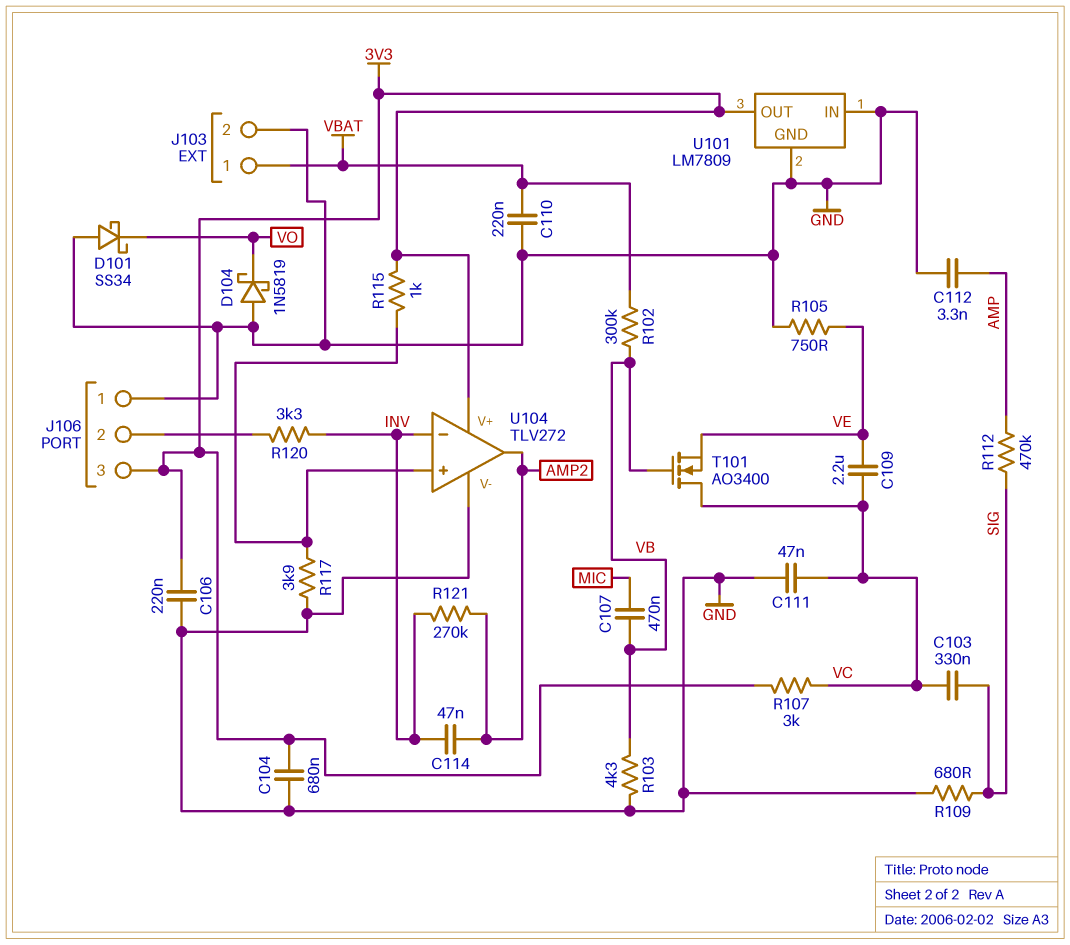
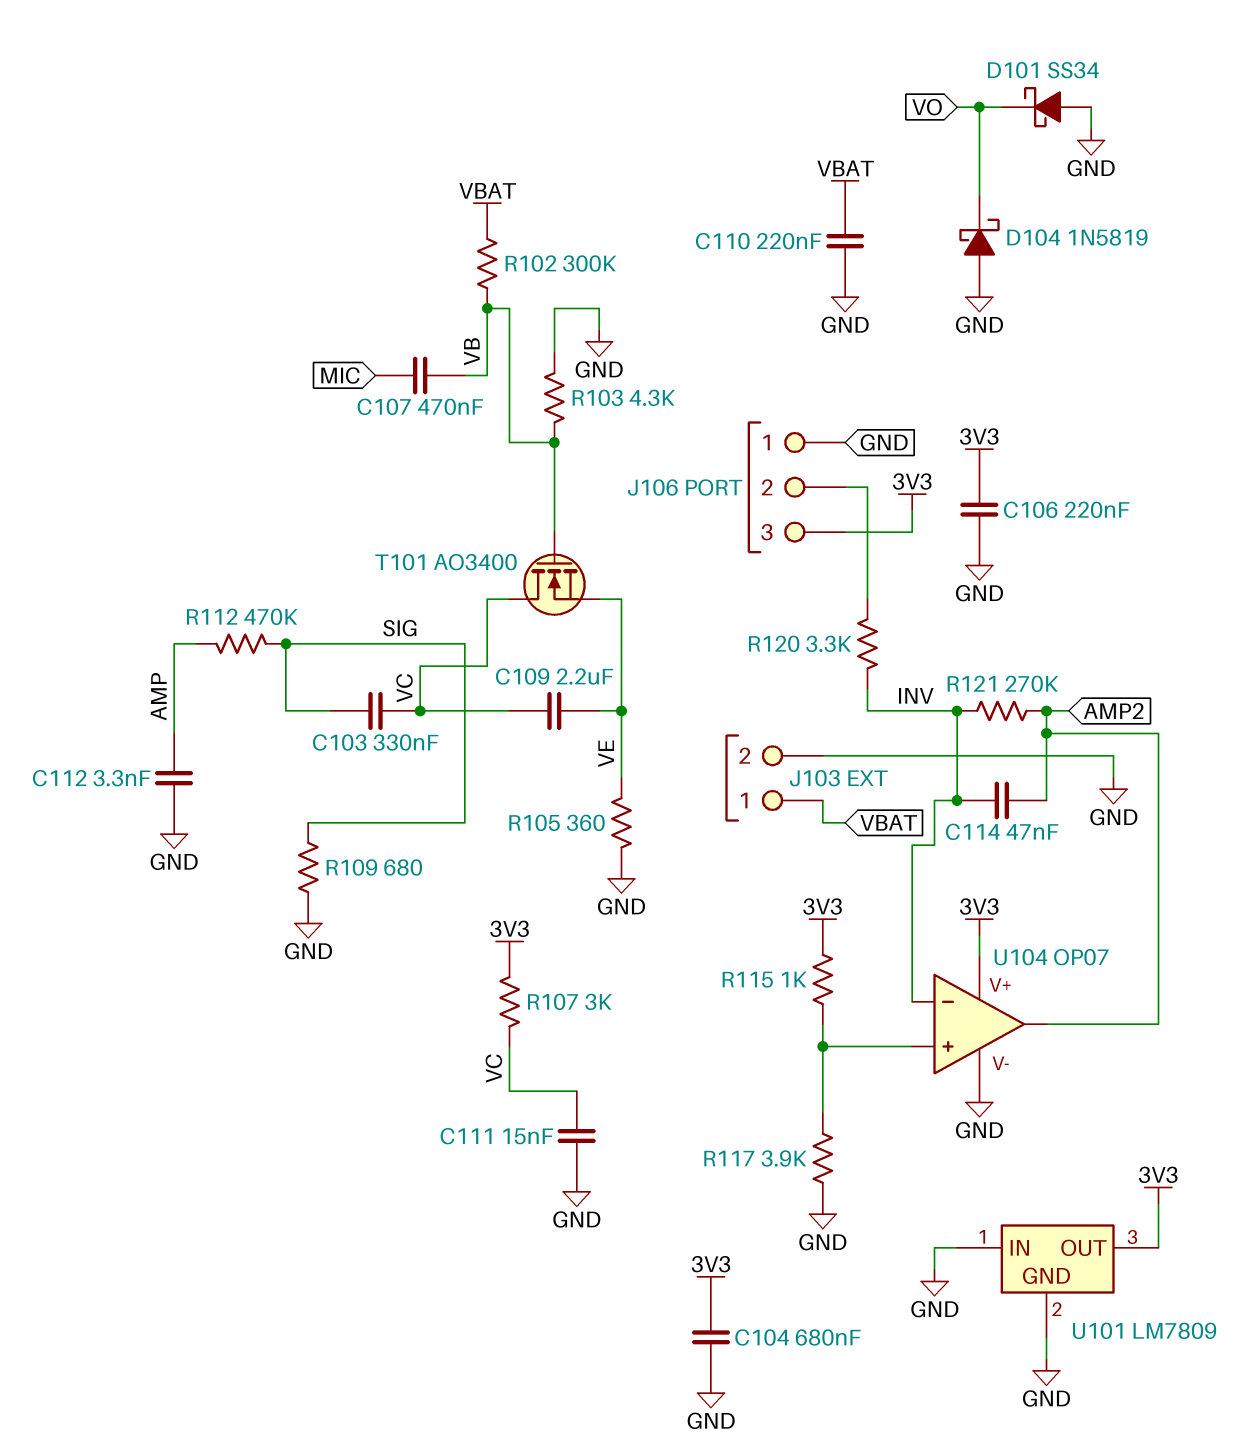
C111: 47nF (GND, VC) -> 15nF (GND, VC)
R105: 750 (GND, VE) -> 360 (GND, VE)
U104: TLV272 -> OP07

